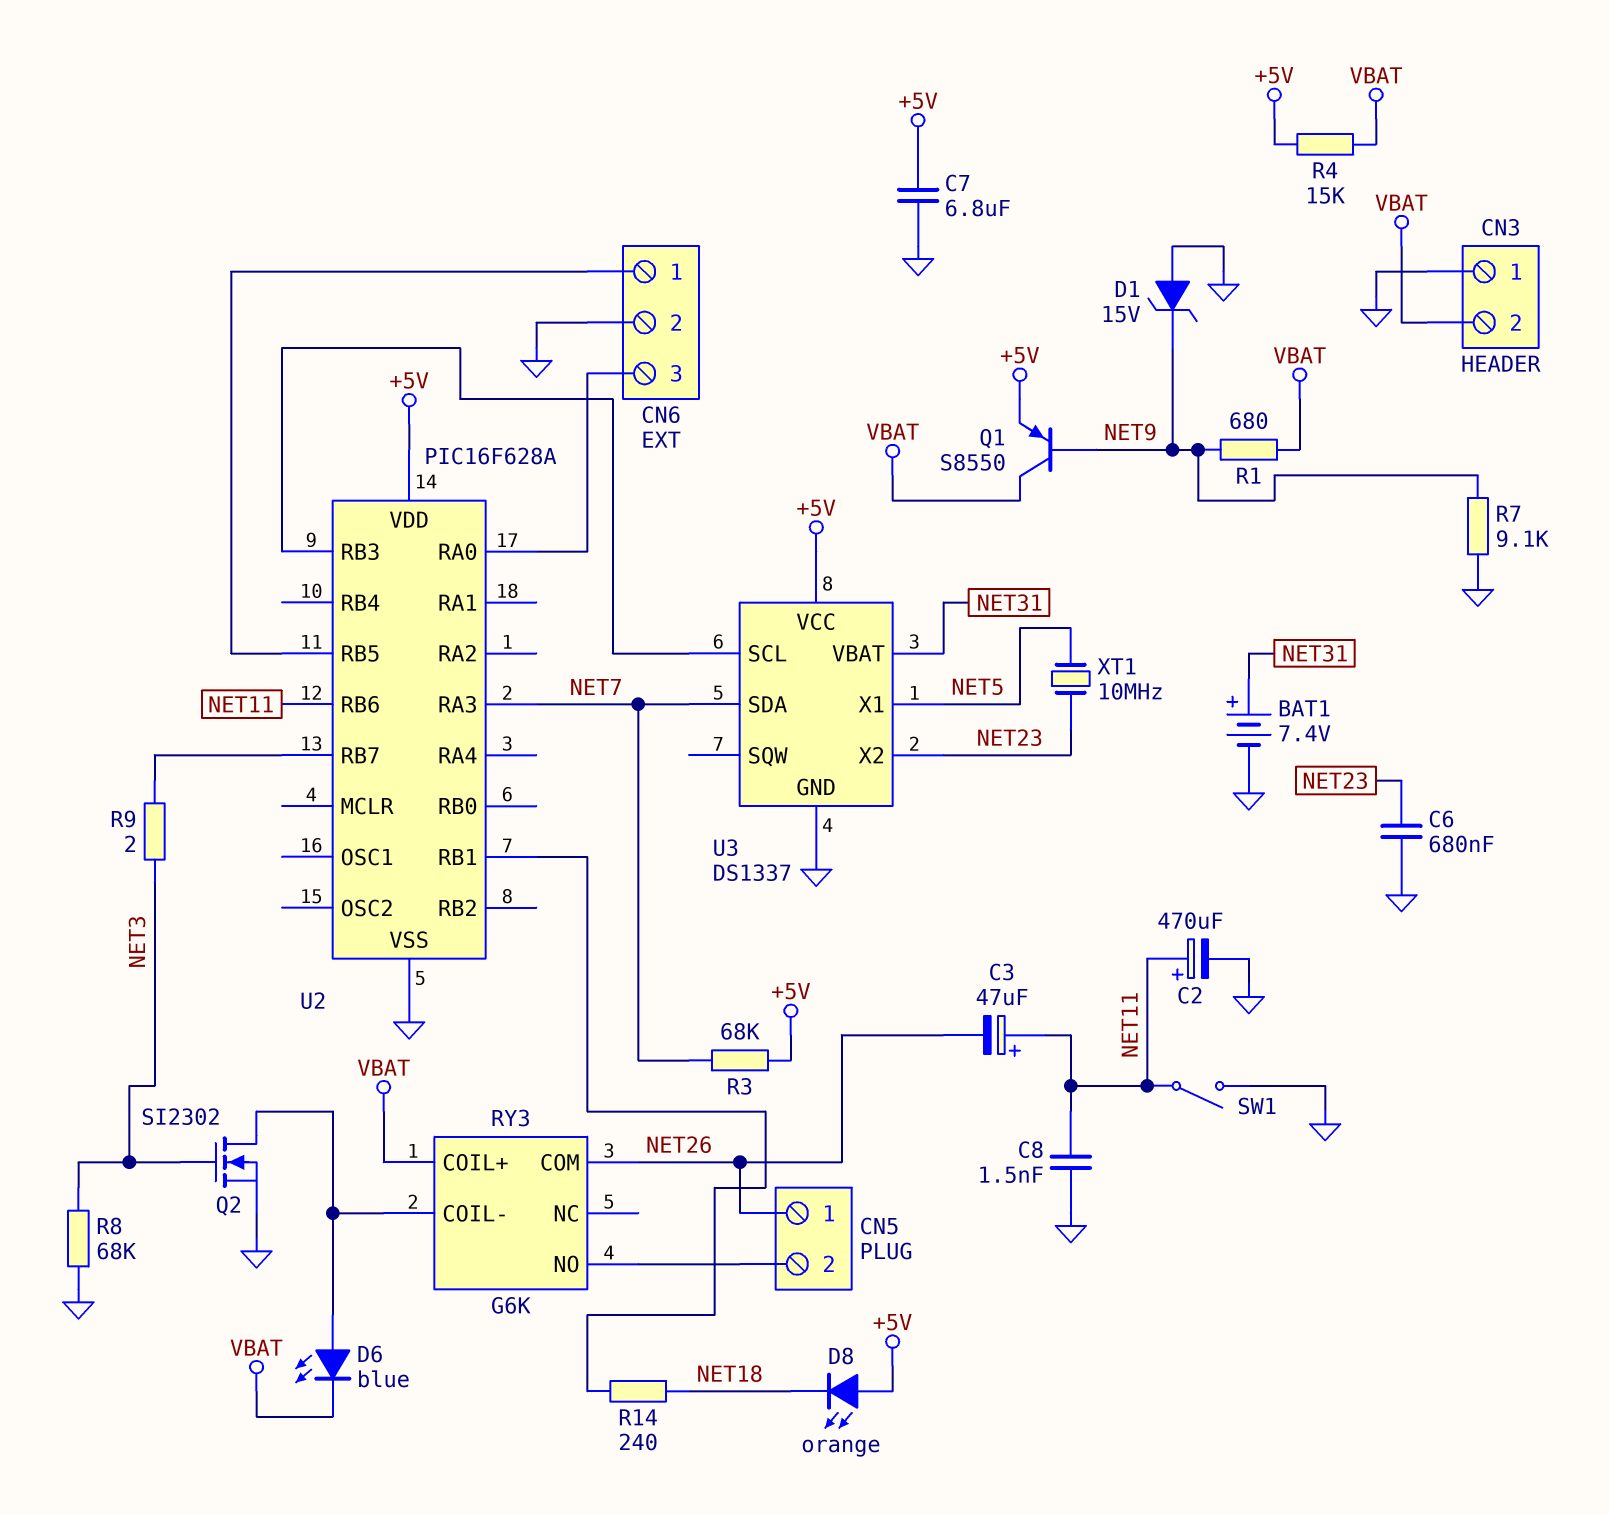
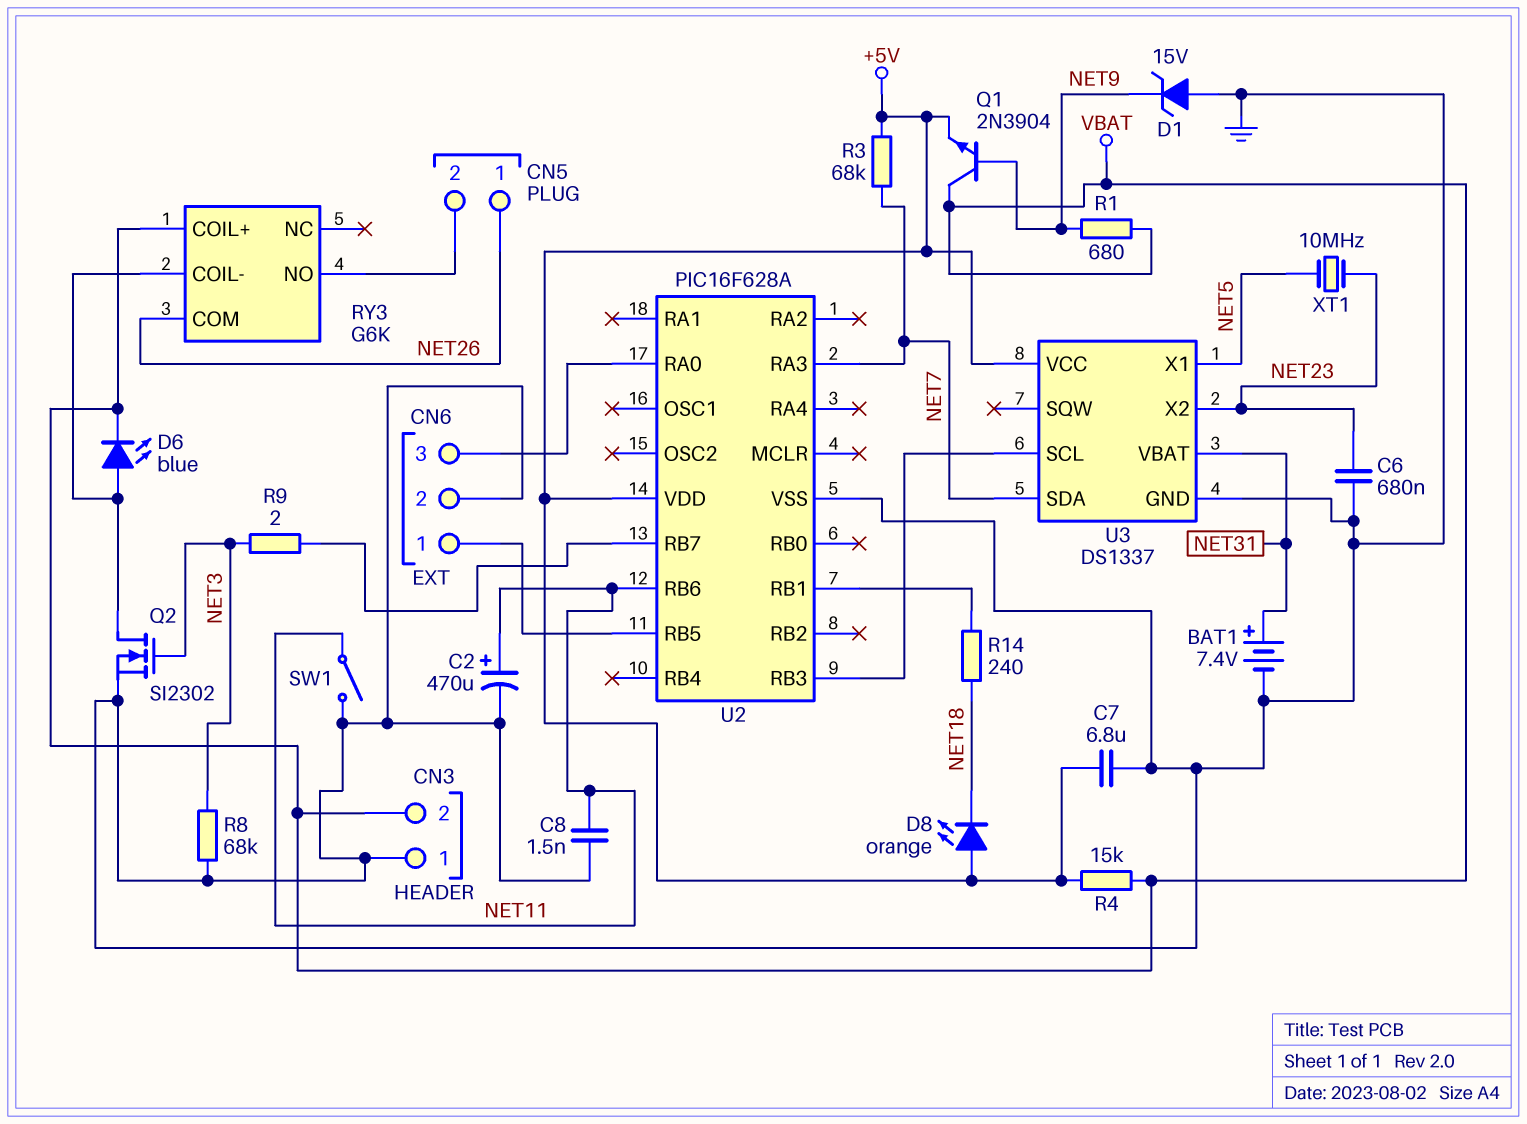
C3: 47uF (plus NET11, minus NET26) -> none
Q1: PNP S8550 (B NET9, C VBAT, E +5V) -> NPN 2N3904 (B NET9, C VBAT, E +5V)
R7: 9.1k (GND, NET9) -> none

